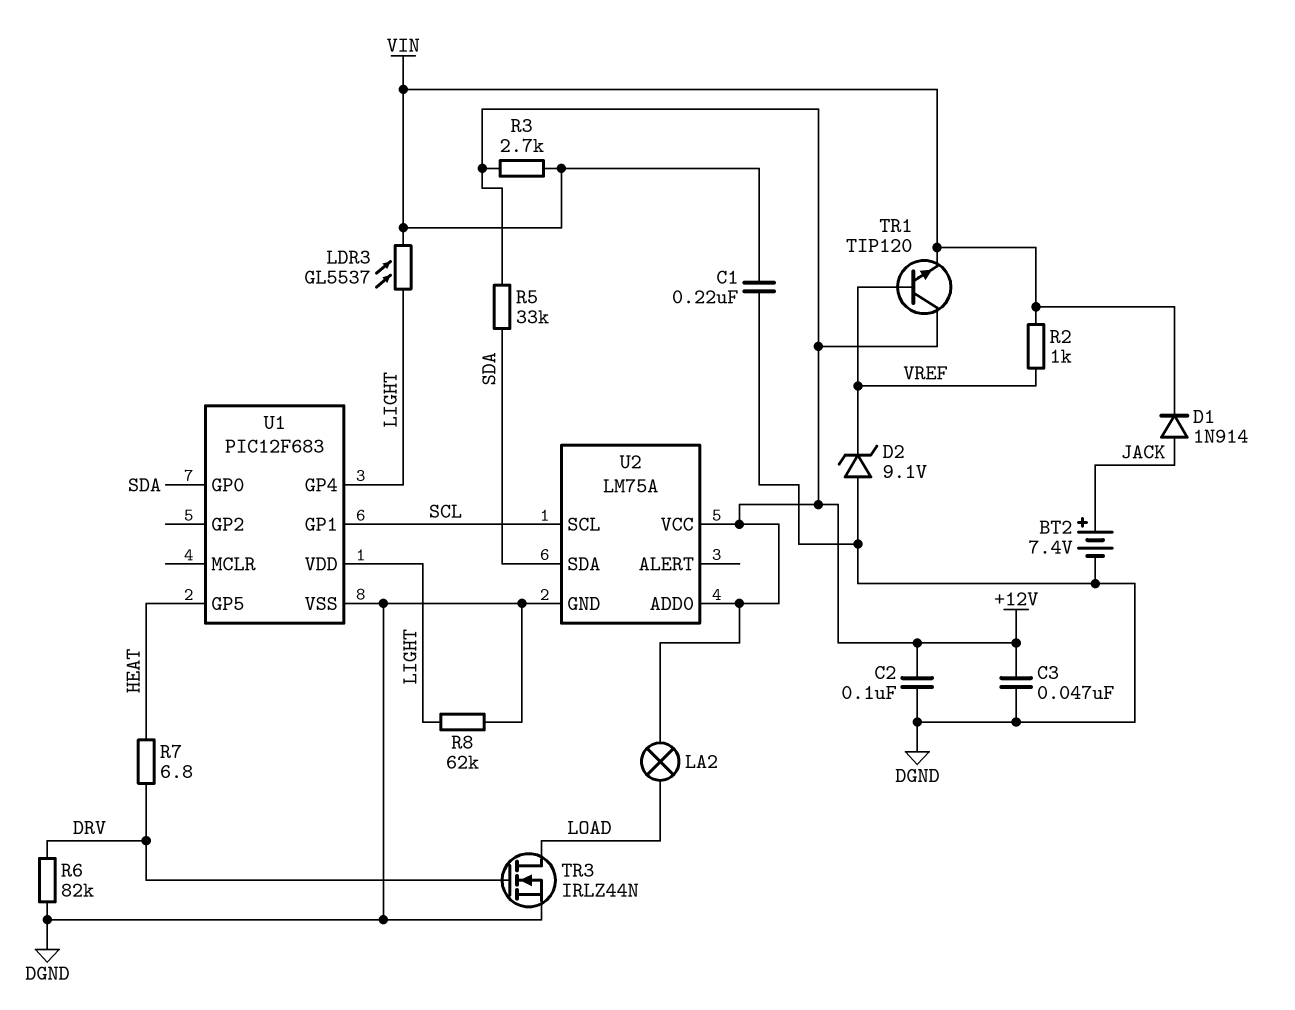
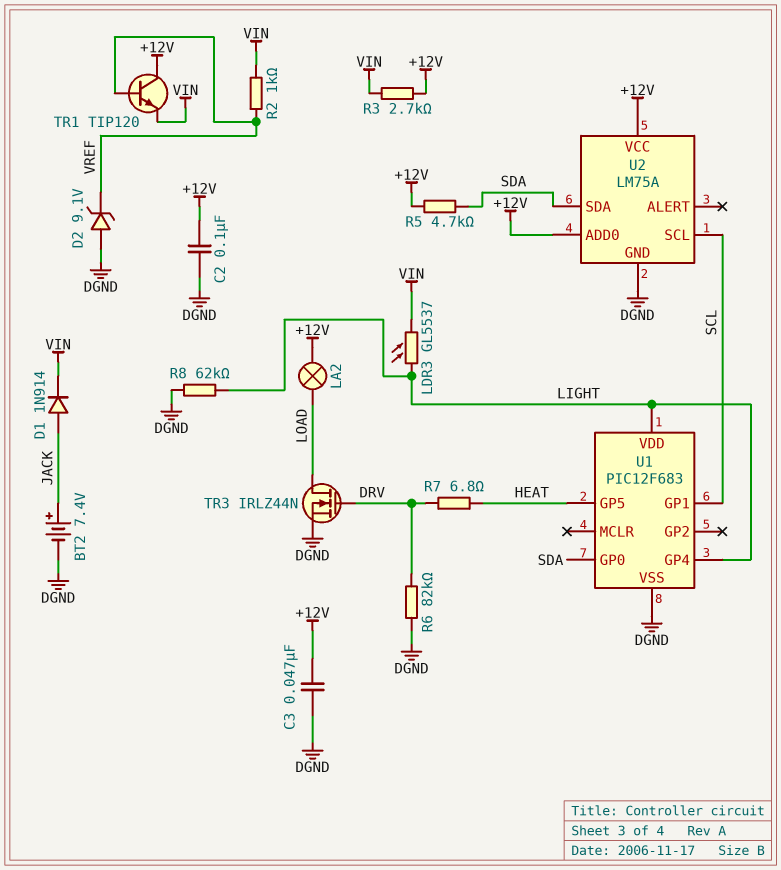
C1: 220nF (DGND, VIN) -> none
R5: 33k (+12V, SDA) -> 4.7k (+12V, SDA)

